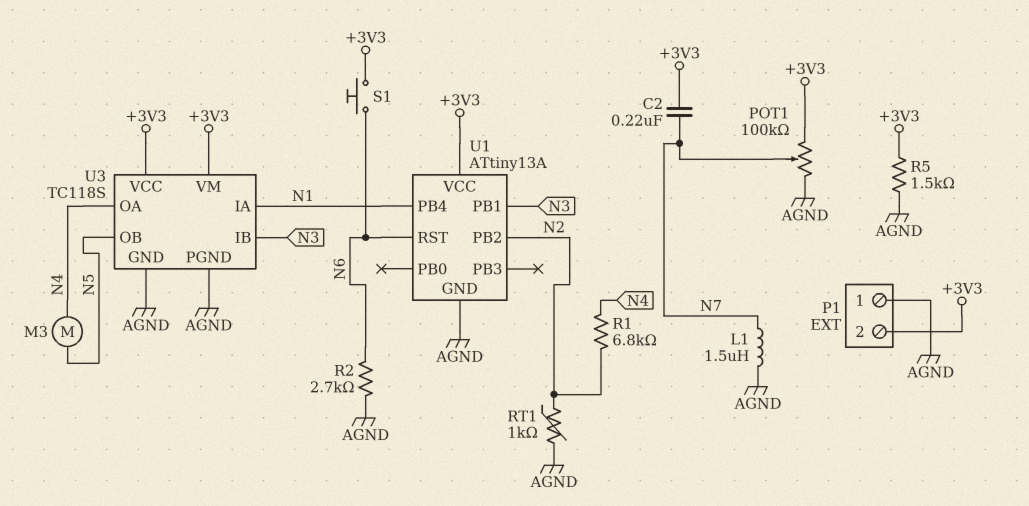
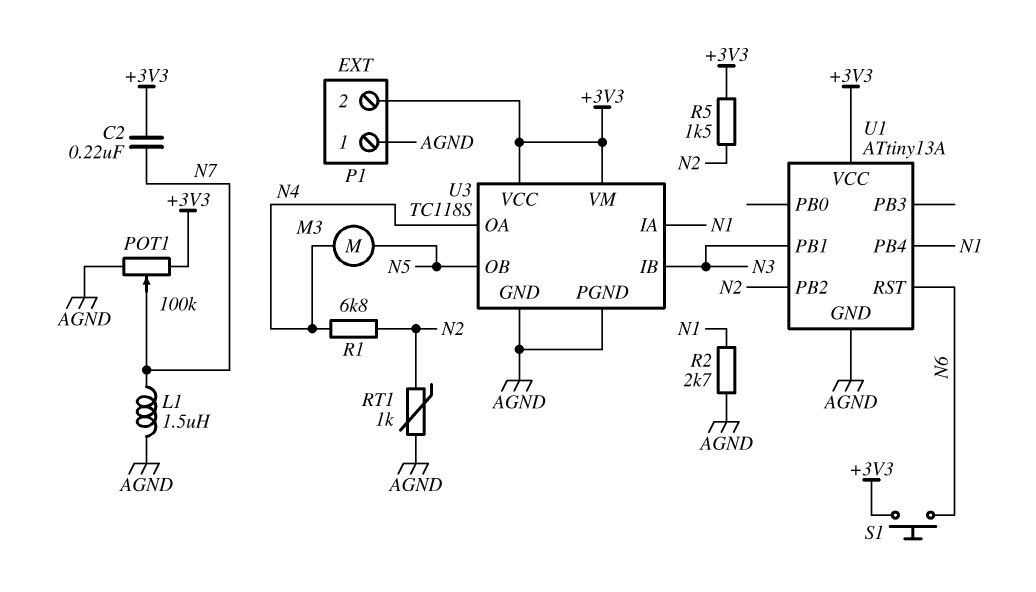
R2: 2.7k (AGND, N6) -> 2.7k (AGND, N1)
R5: 1.5k (+3V3, AGND) -> 1.5k (+3V3, N2)

